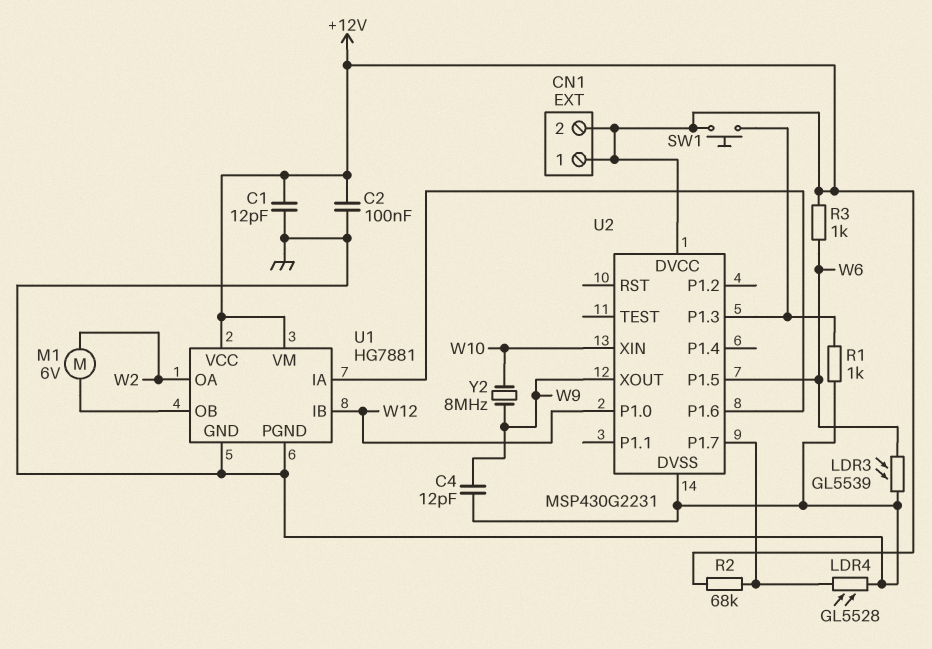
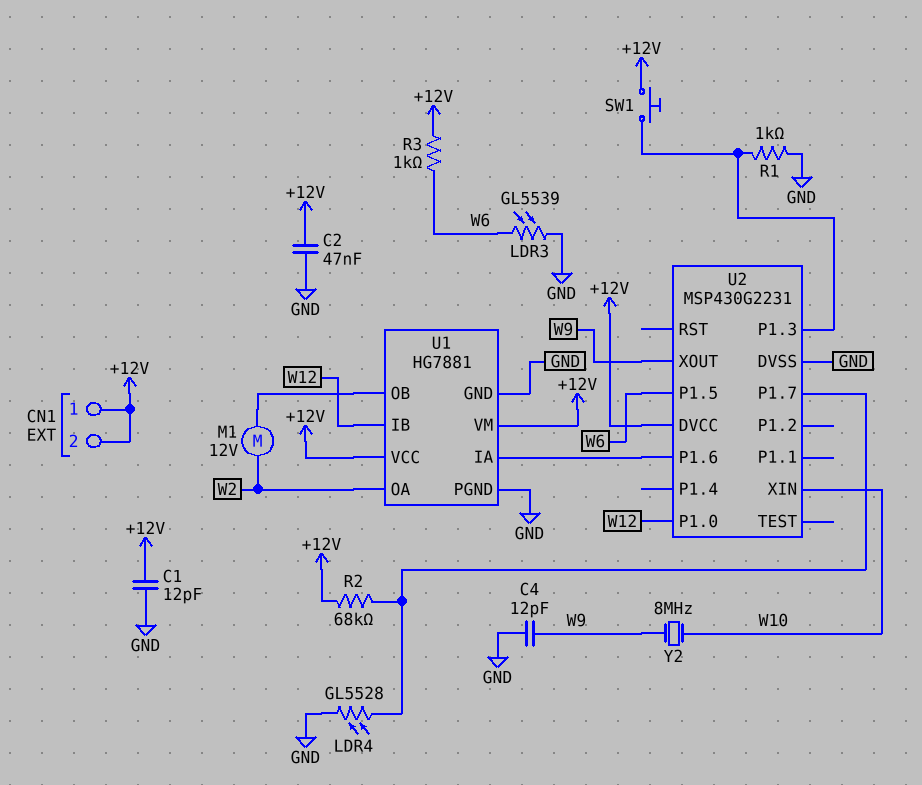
C2: 100nF (+12V, GND) -> 47nF (+12V, GND)
M1: motor 6V (U1/OB, W2) -> motor 12V (U1/OB, W2)

